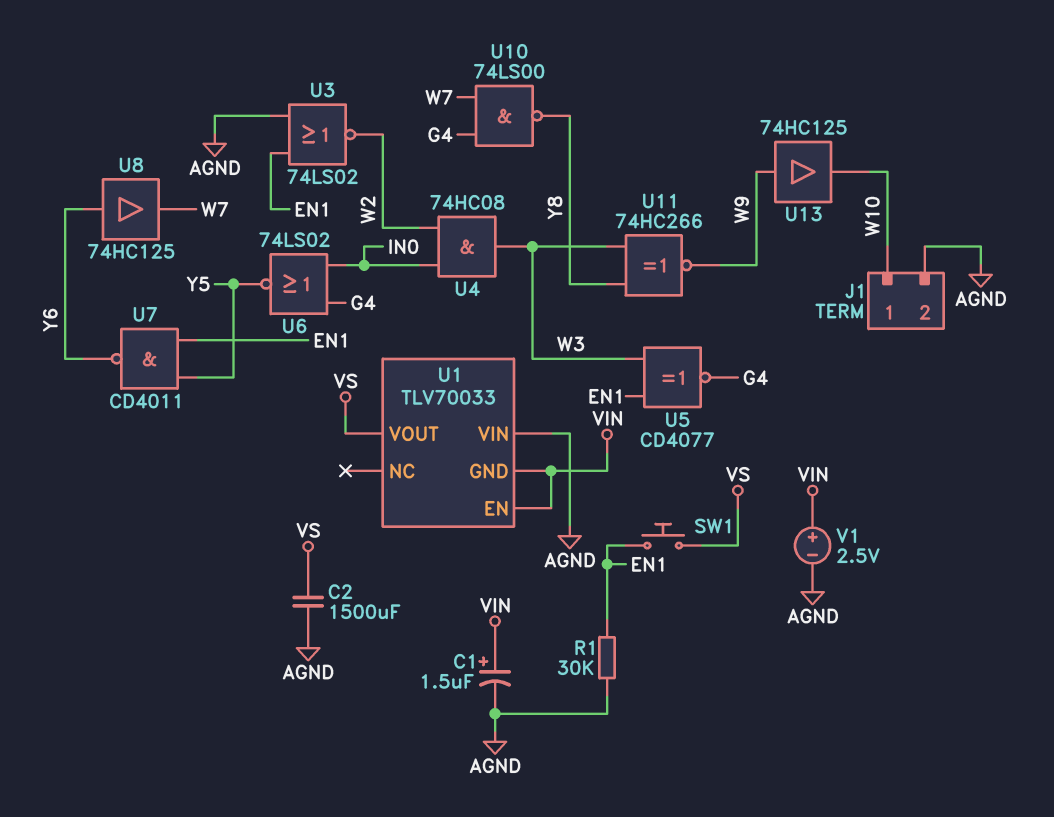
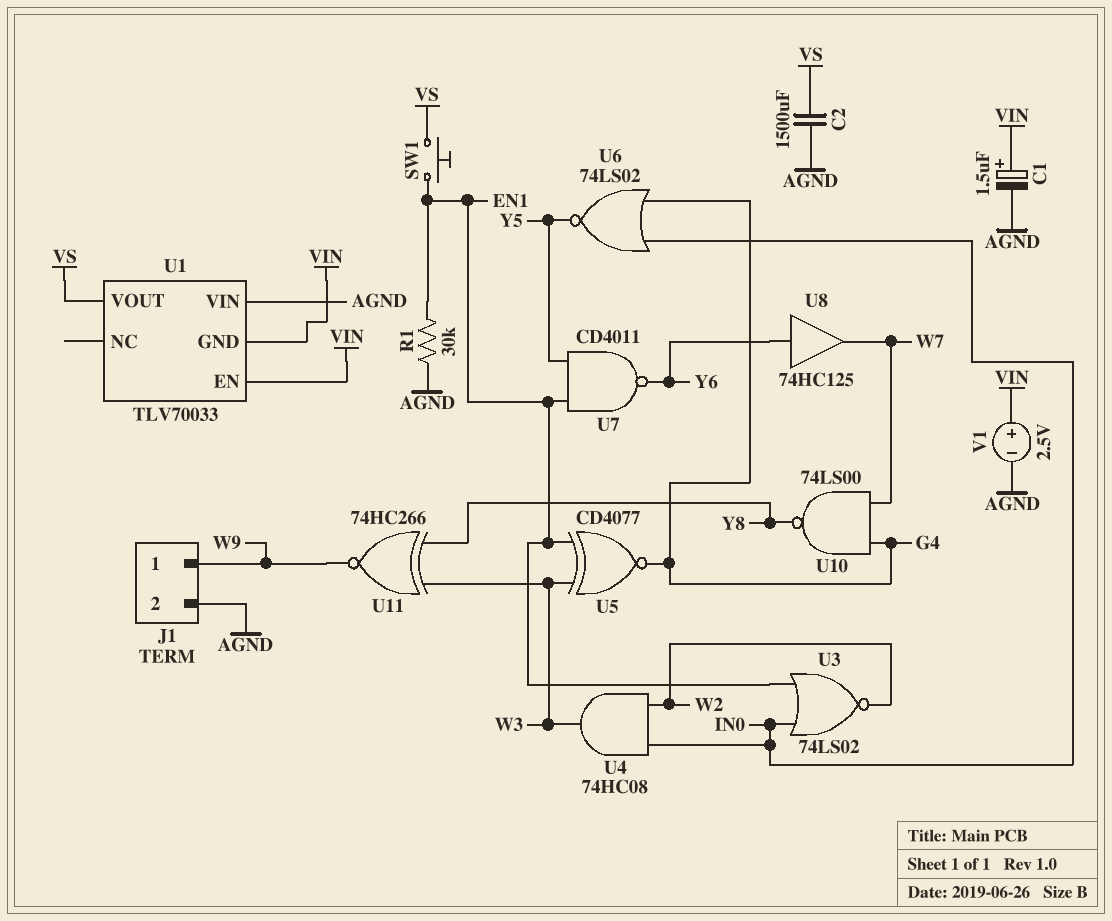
J1 pin 1: W10 -> W9
U3: NOR 74LS02 (in AGND, in EN1, out W2) -> NOR 74LS02 (in EN1, in IN0, out W2)
U13: buffer 74HC125 (in W9, out W10) -> none

